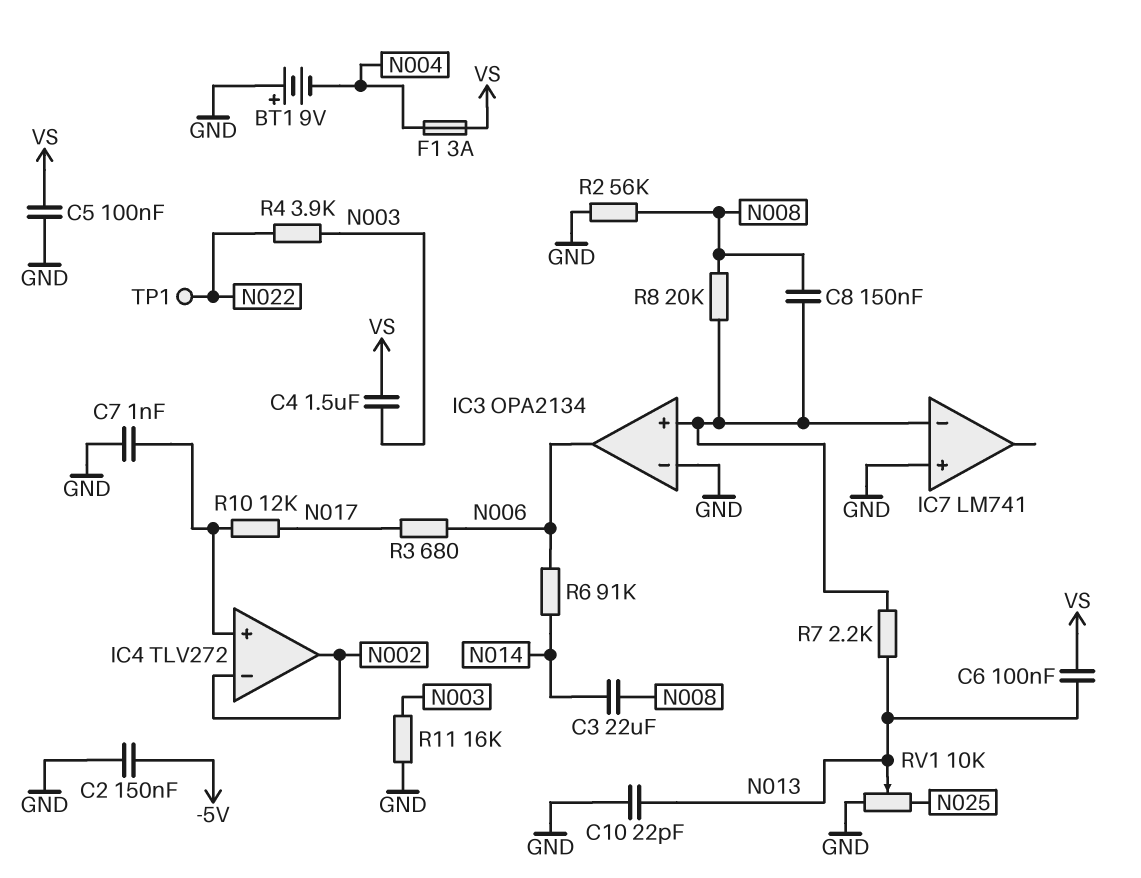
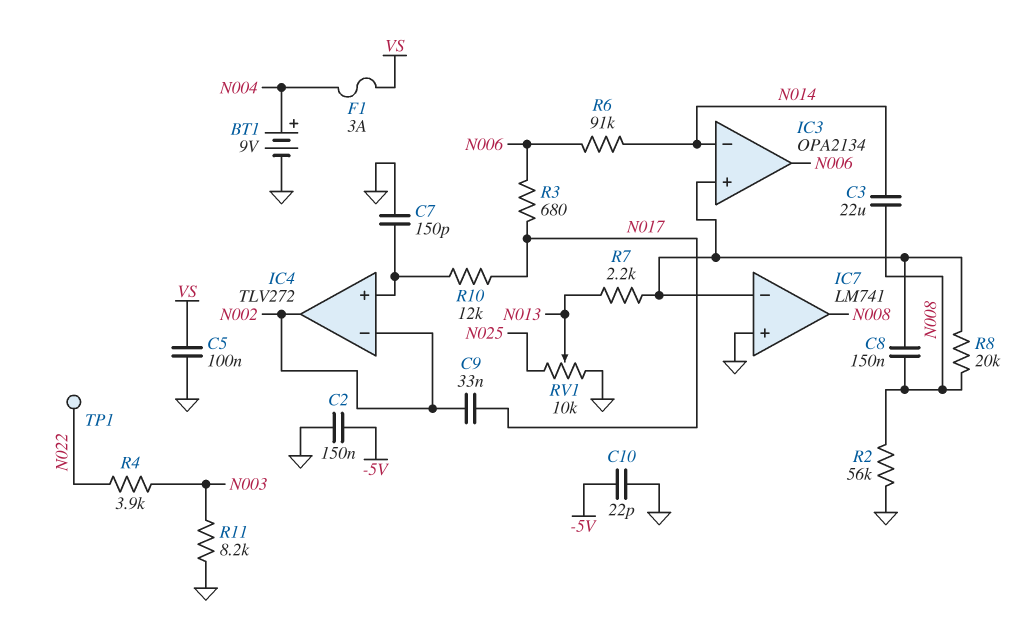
BT1: 9V (plus GND, minus N004) -> 9V (plus N004, minus GND)
C4: 1.5uF (N003, VS) -> none
C6: 100nF (N013, VS) -> none
C7: 1nF (GND, IC4/in+) -> 150pF (GND, IC4/in+)
C9: none -> 33nF (N002, N017)
C10: 22pF (GND, N013) -> 22pF (-5V, GND)
IC3 pin in-: GND -> N014
IC7 pin out: none -> N008
R11: 16k (GND, N003) -> 8.2k (GND, N003)

